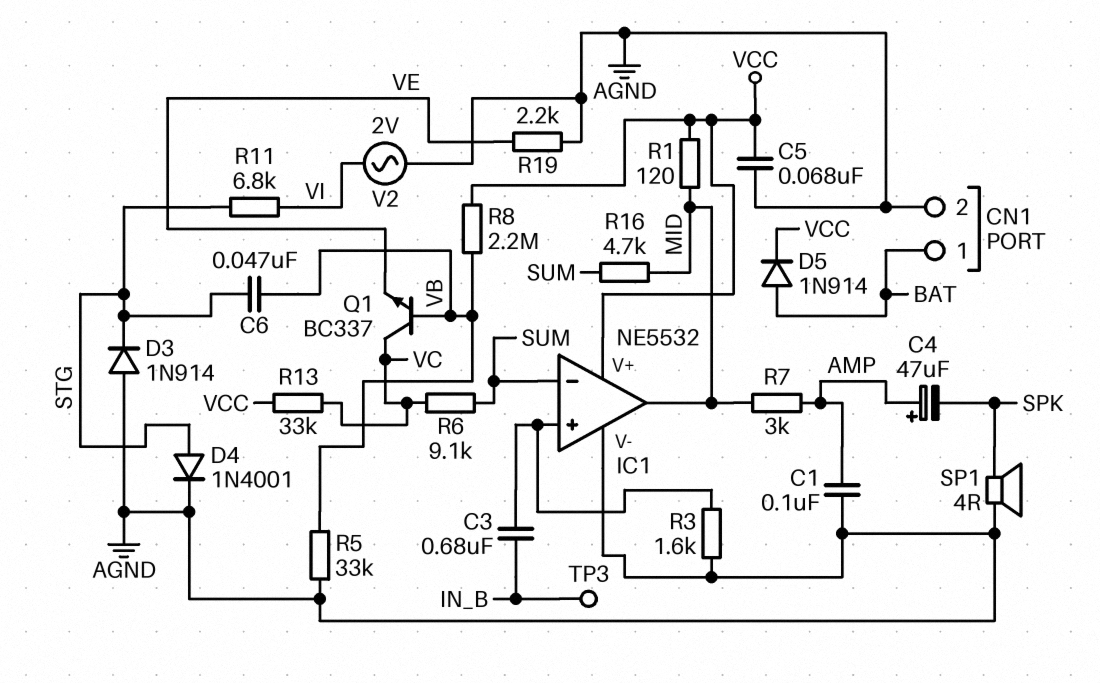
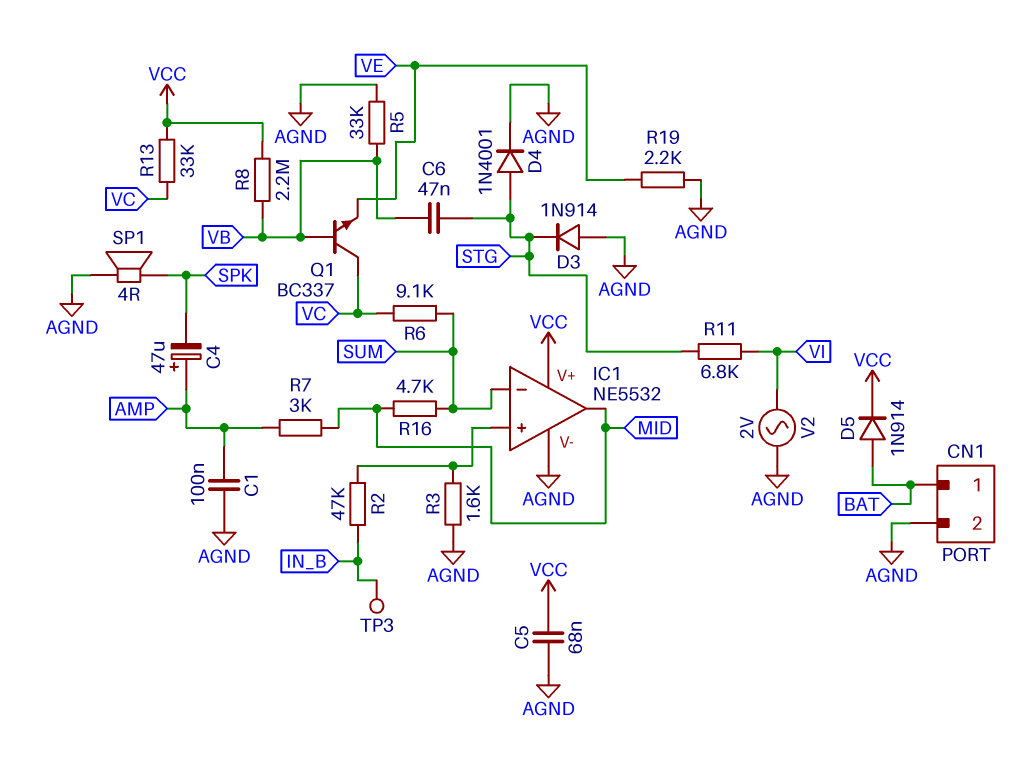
C3: 680nF (IC1/in+, IN_B) -> none
R1: 120 (MID, VCC) -> none
R2: none -> 47k (IC1/in+, IN_B)

